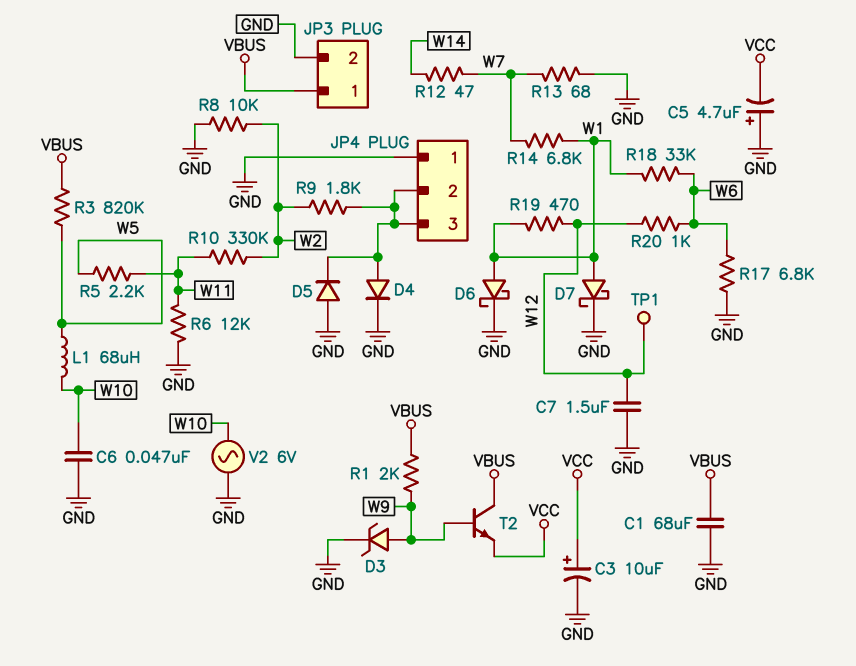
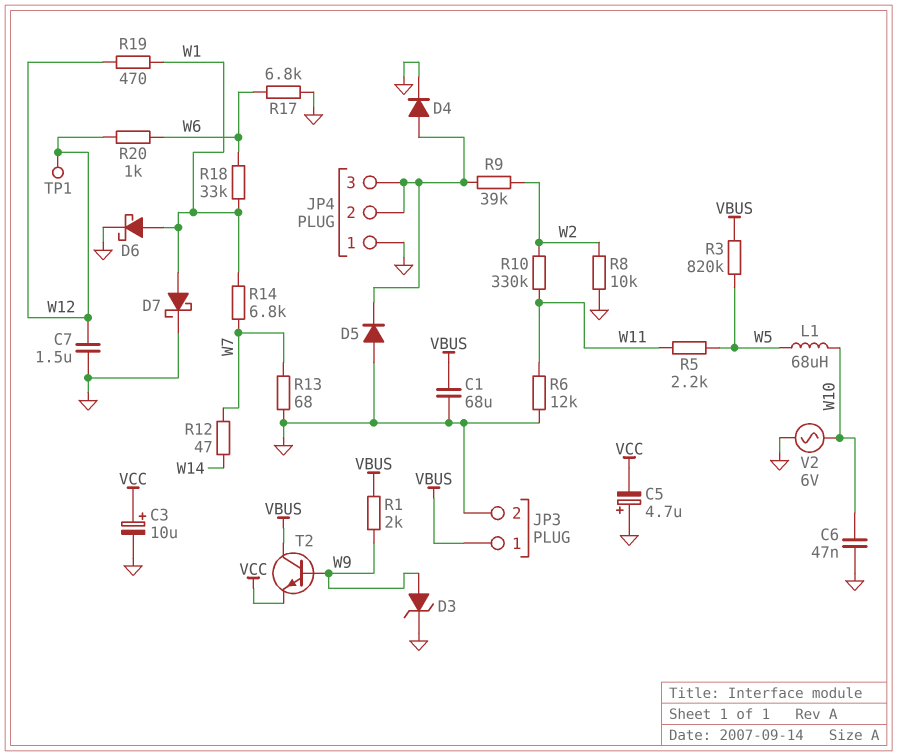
R9: 1.8k (JP4/2, W2) -> 39k (JP4/2, W2)

